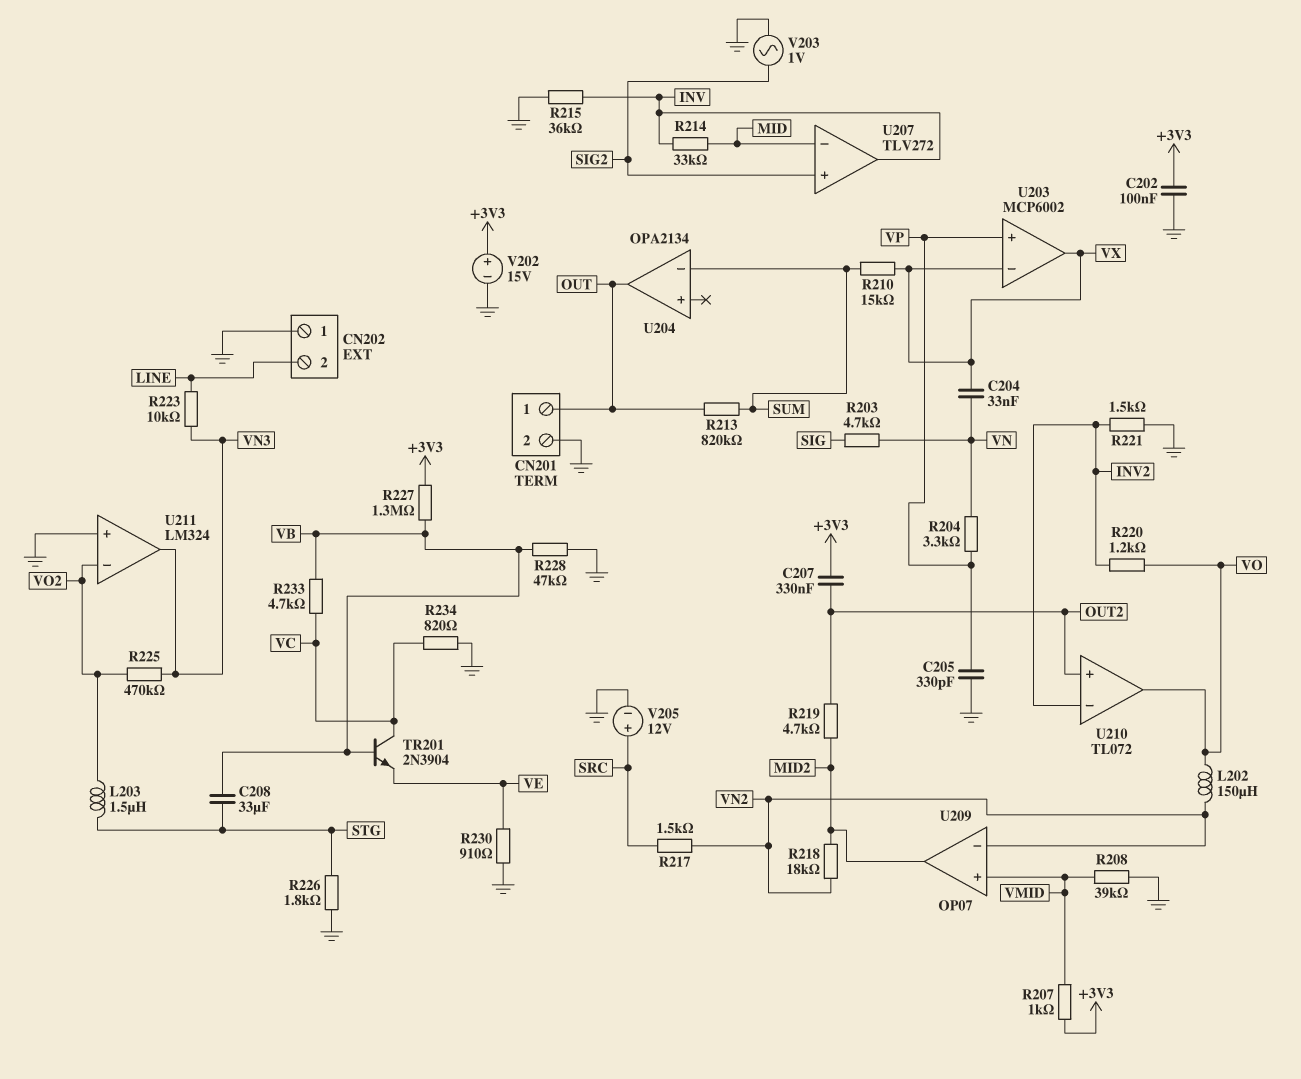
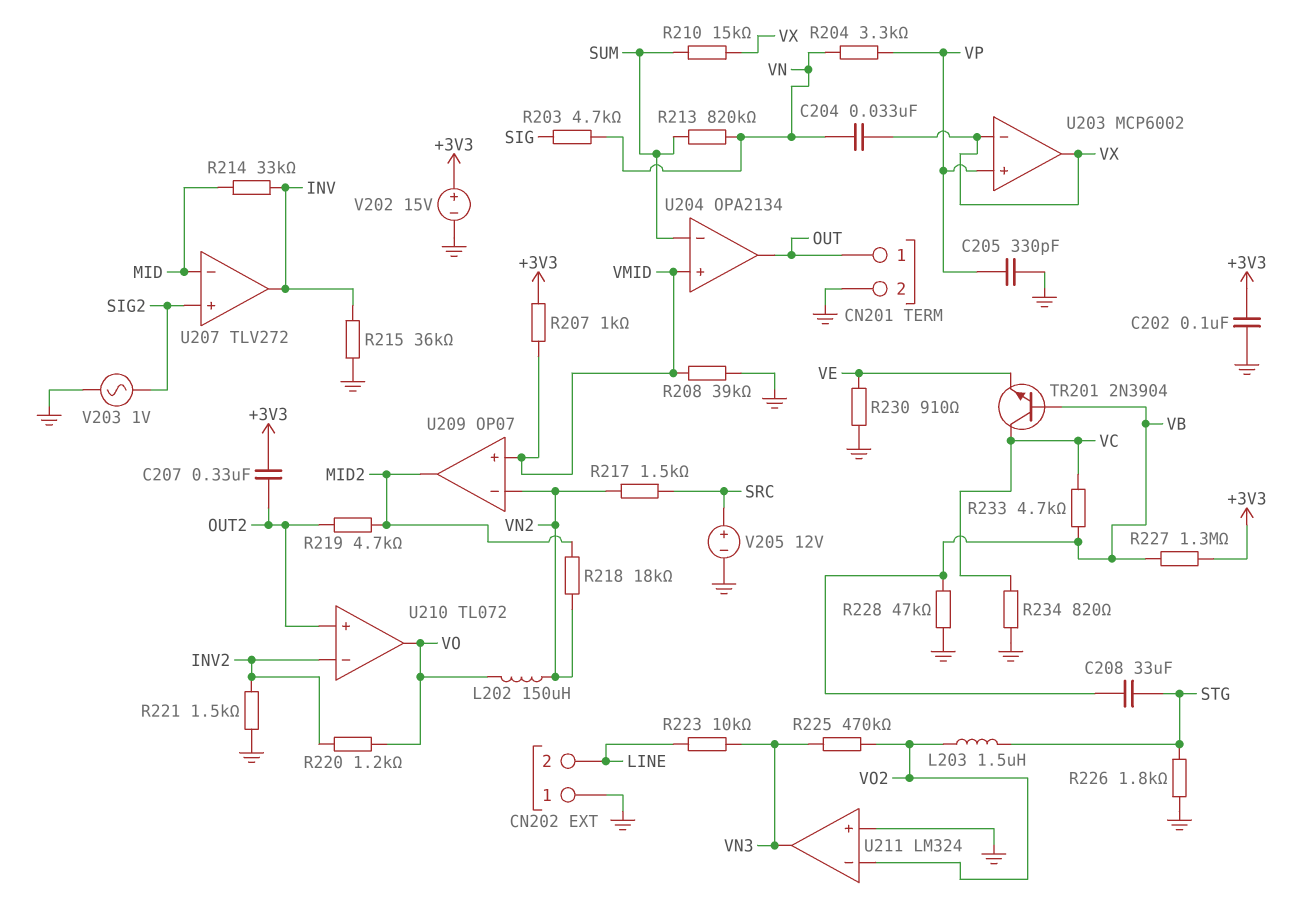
R213: 820k (OUT, SUM) -> 820k (SUM, VN)
U204 pin in+: none -> VMID

